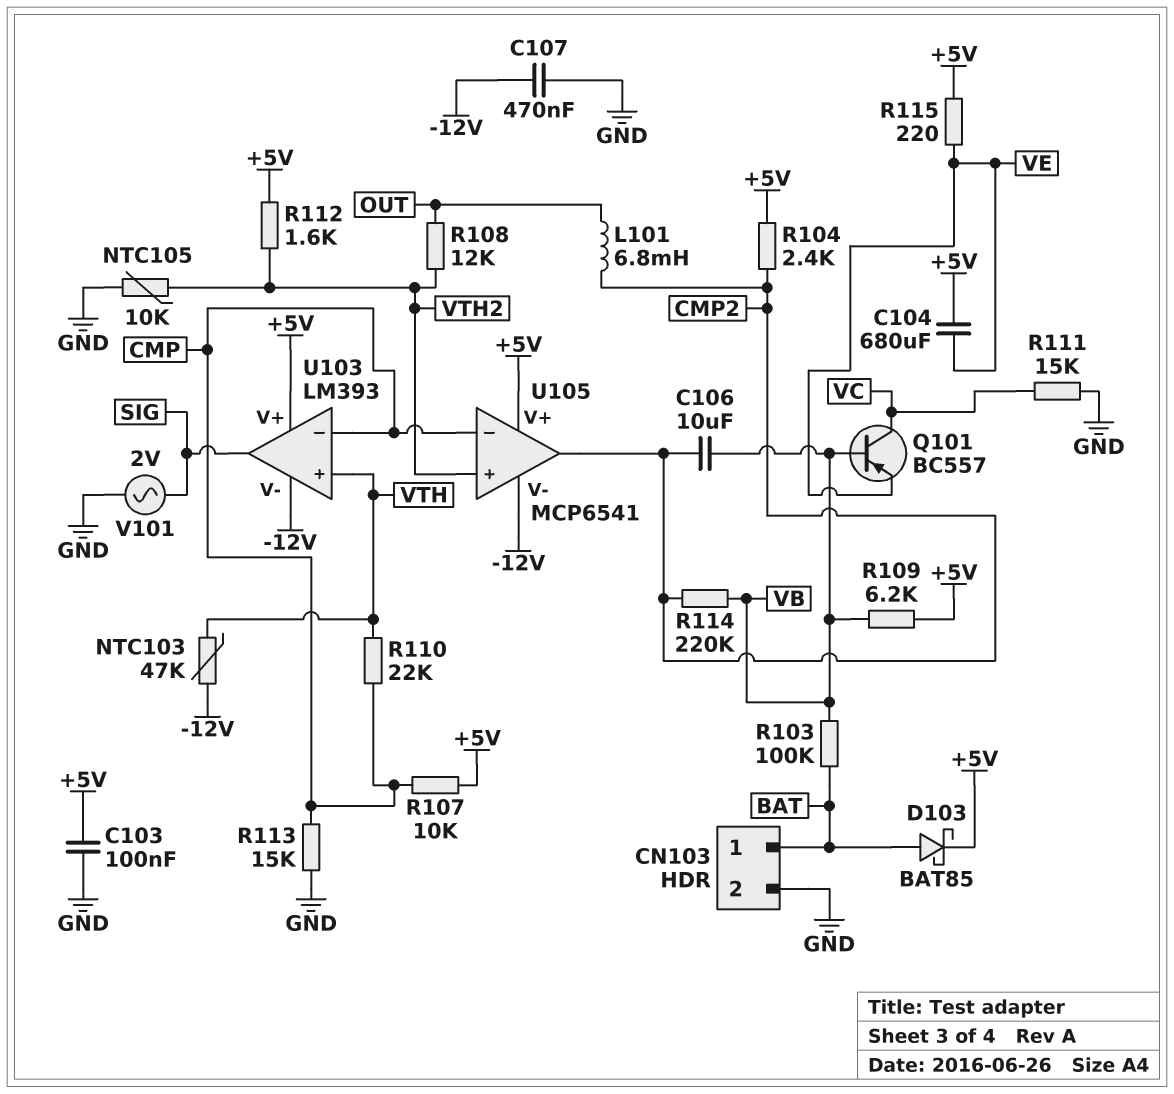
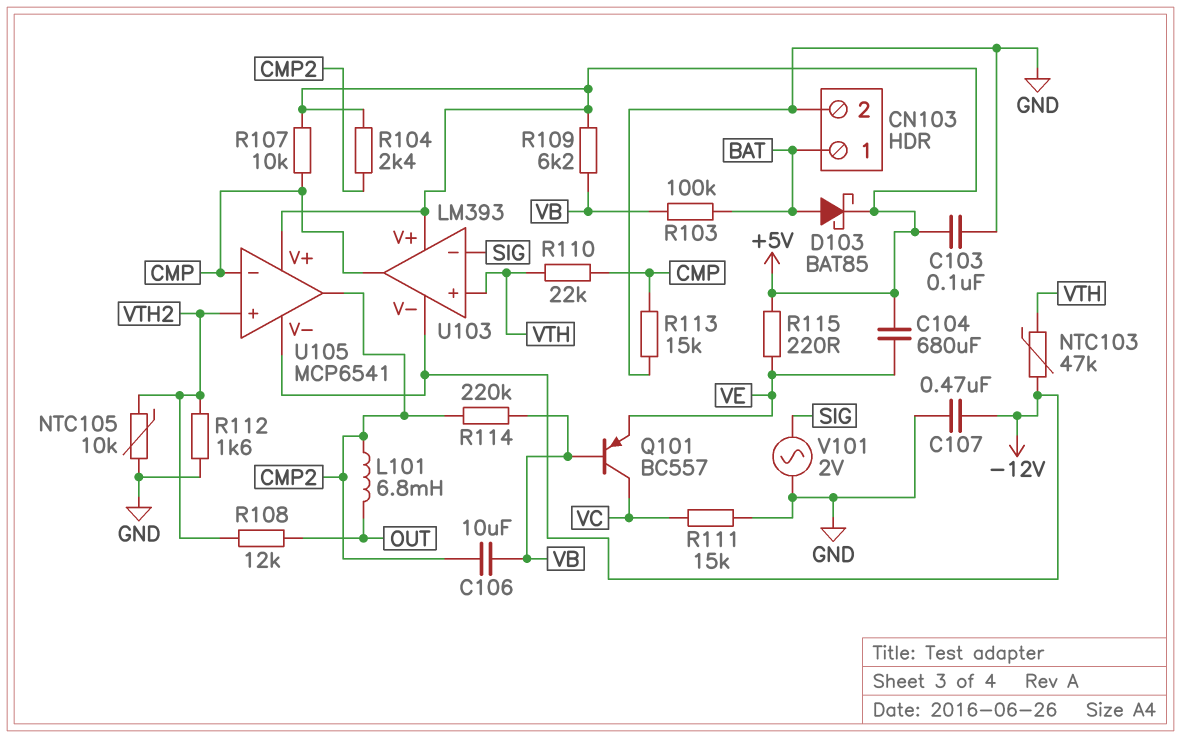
R112: 1.6k (+5V, VTH2) -> 1.6k (GND, VTH2)
U103 pin in-: CMP -> SIG
U103 pin out: SIG -> CMP

